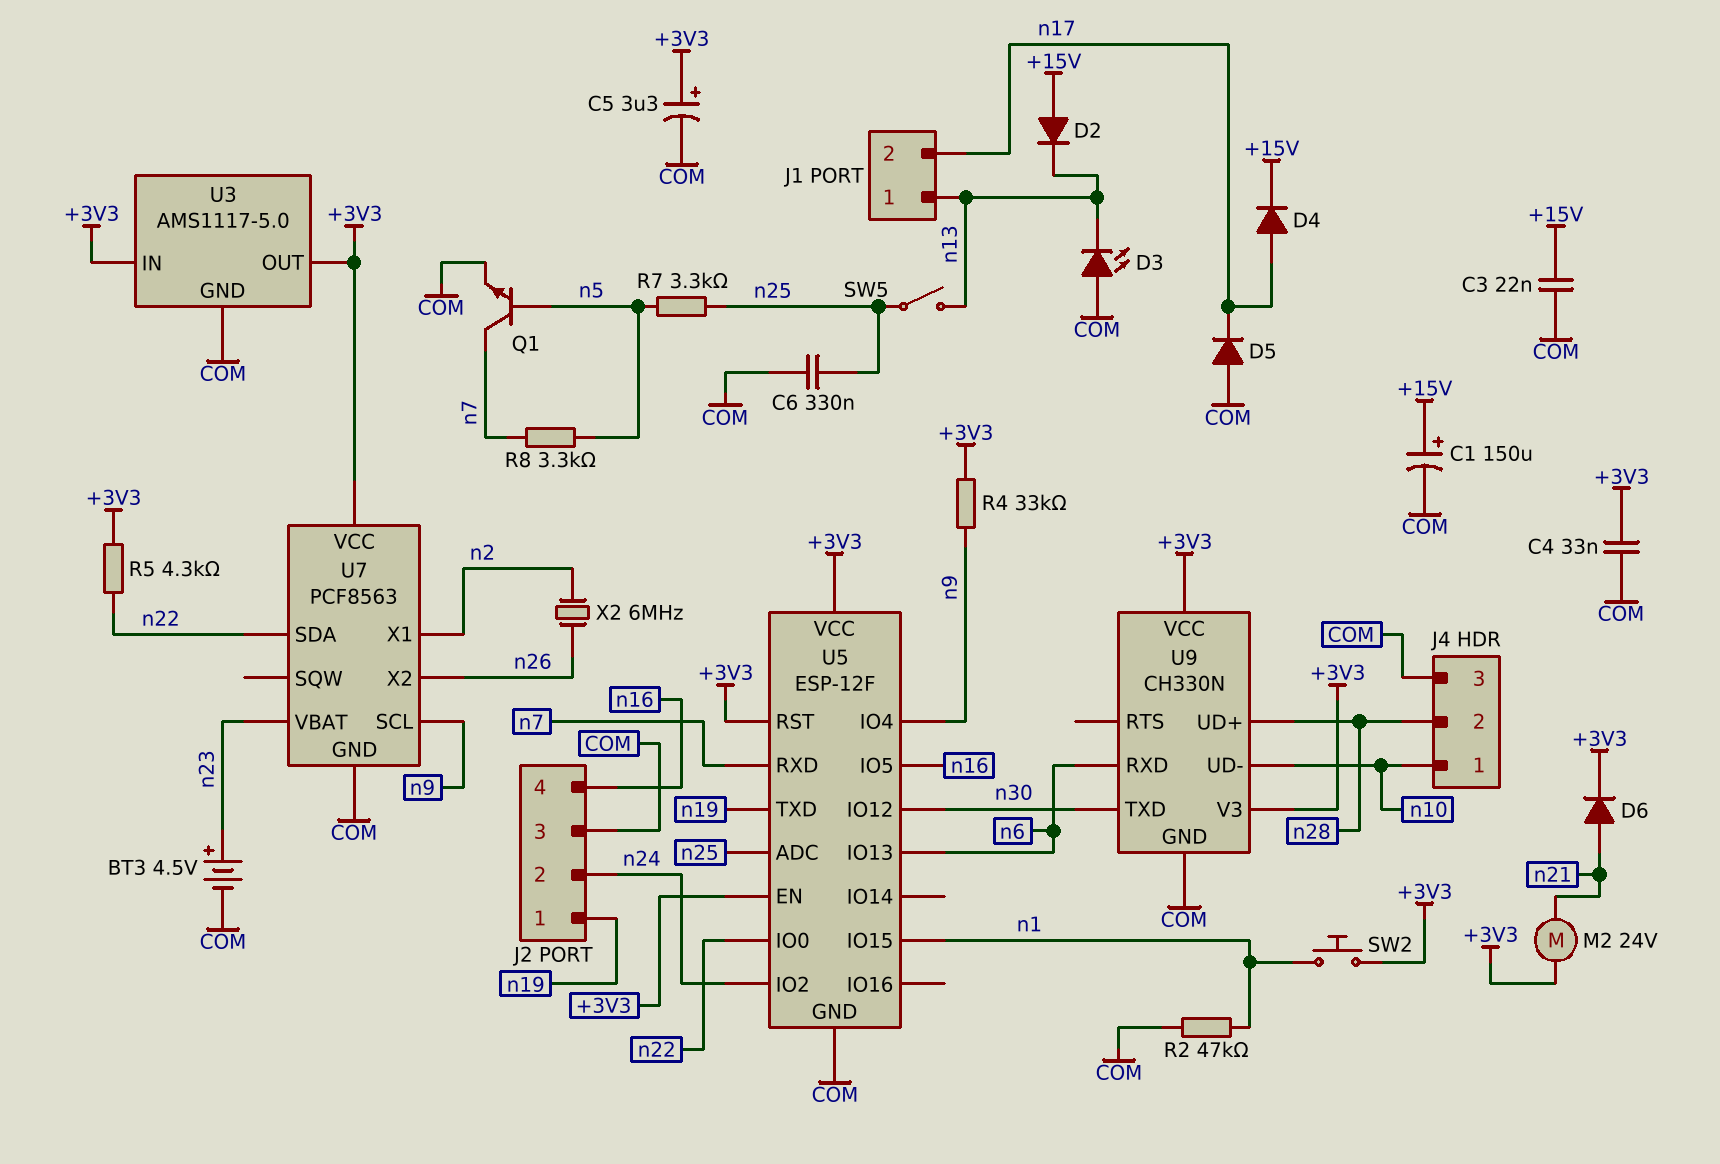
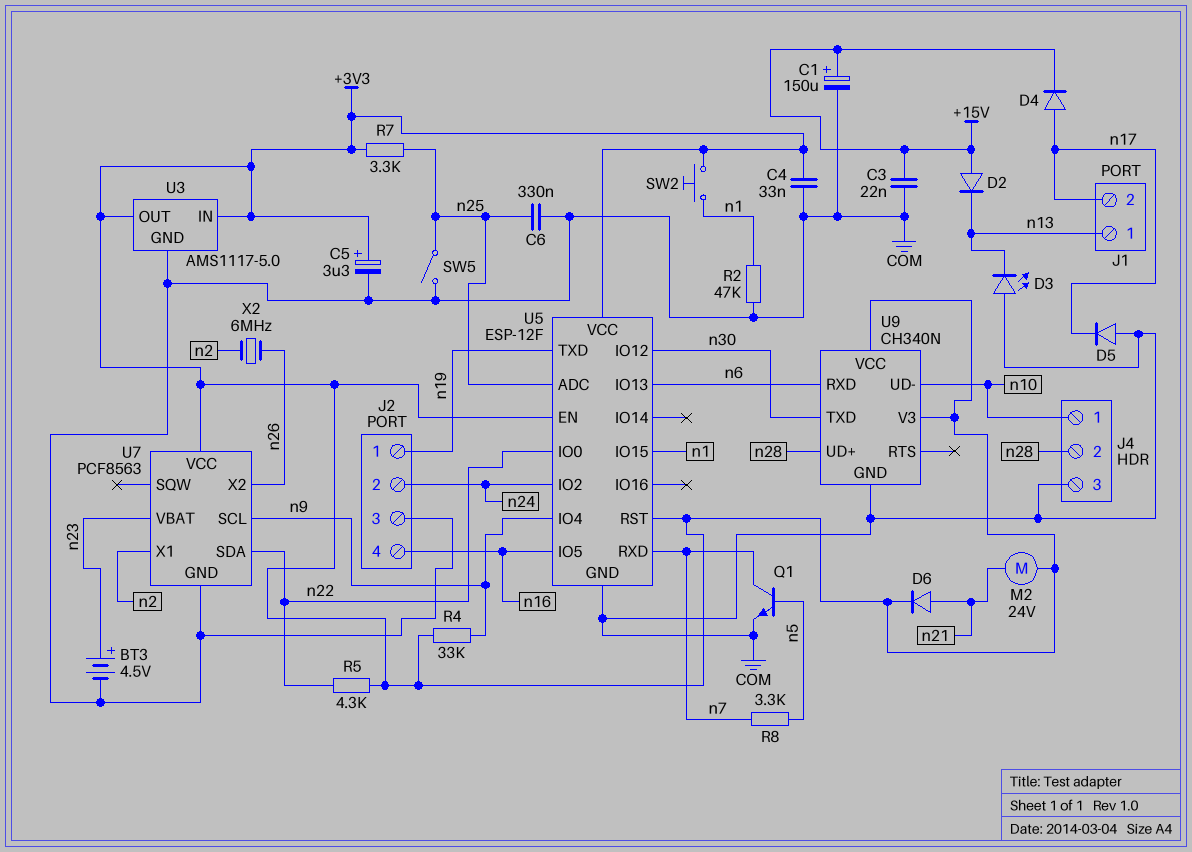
R7: 3.3k (n5, n25) -> 3.3k (+3V3, n25)
SW5: switch (n13, n25) -> switch (COM, n25)
U9: CH330N -> CH340N

